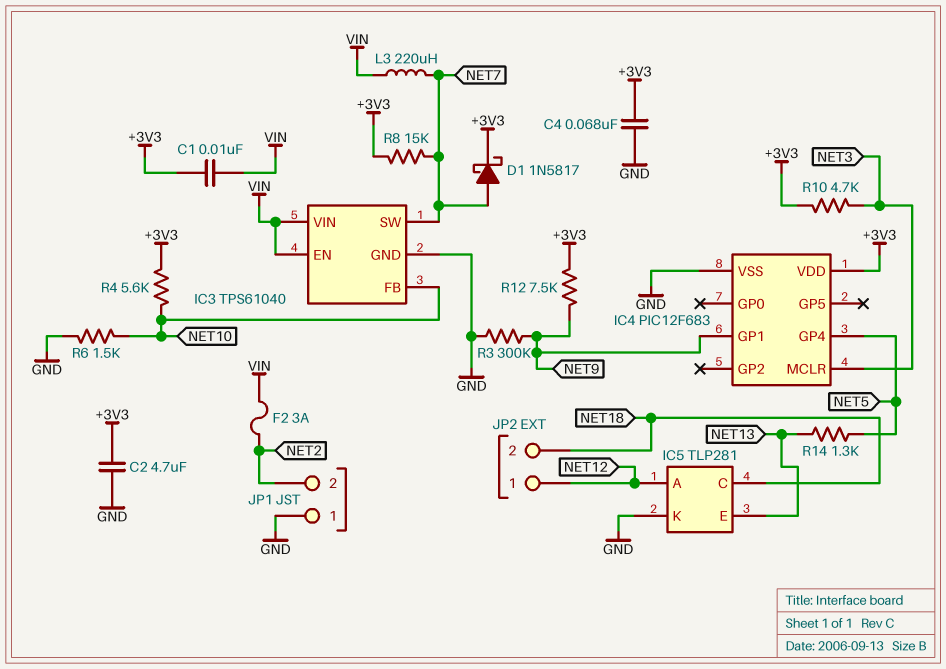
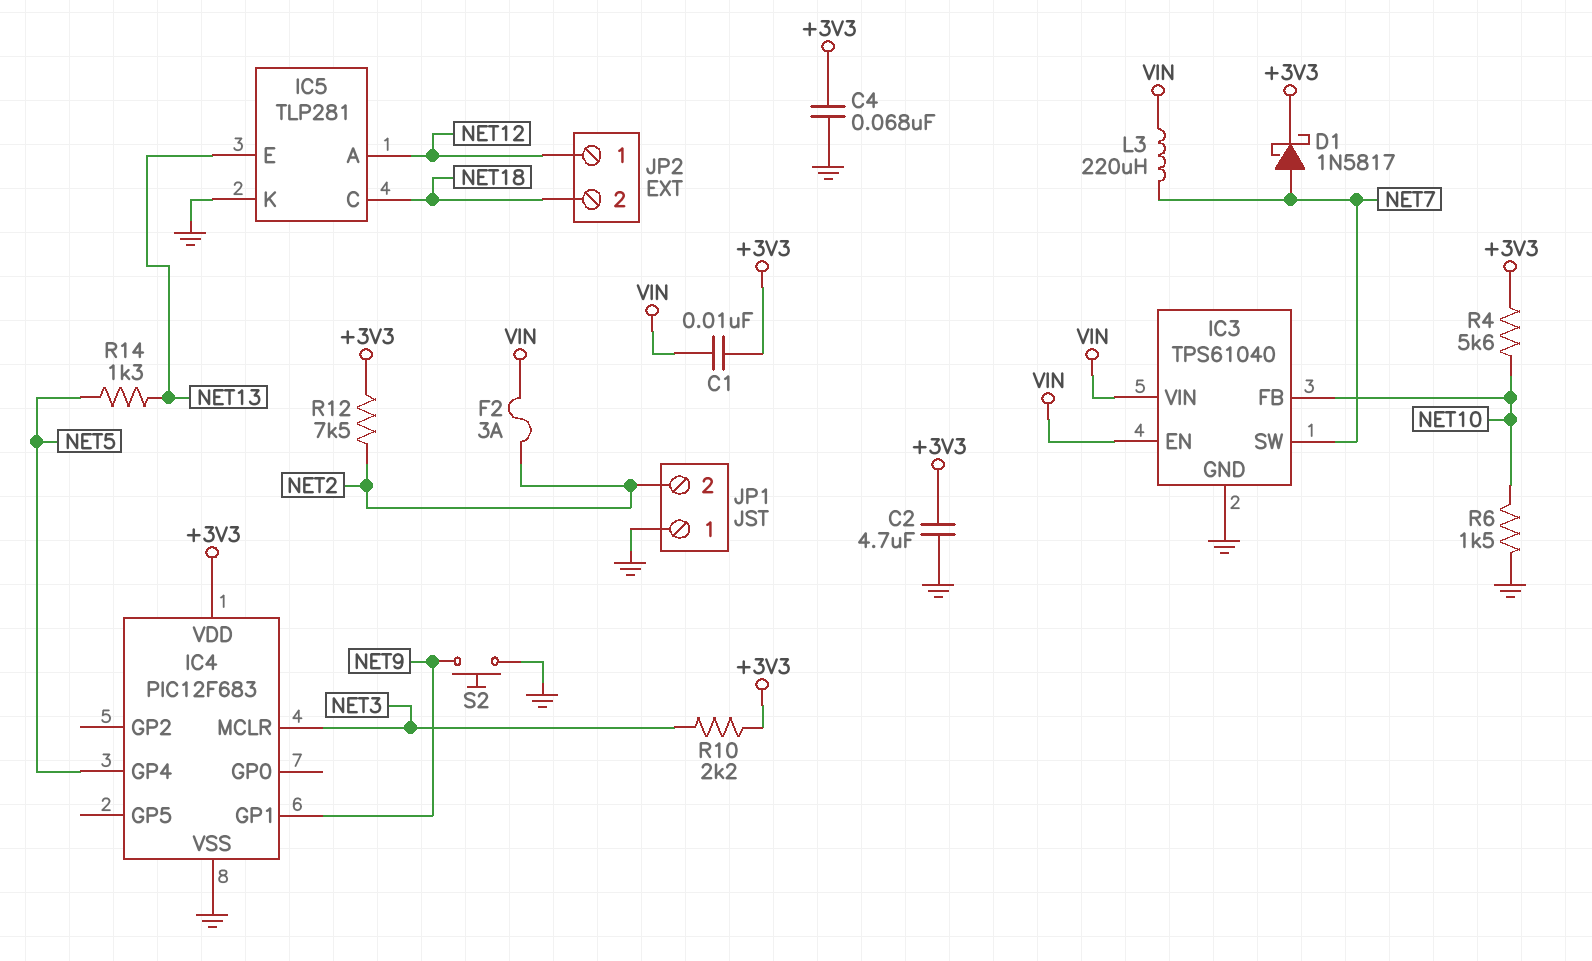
R3: 300k (GND, NET9) -> none
R8: 15k (+3V3, NET7) -> none
R10: 4.7k (+3V3, NET3) -> 2.2k (+3V3, NET3)
R12: 7.5k (+3V3, NET9) -> 7.5k (+3V3, NET2)
S2: none -> button (GND, NET9)

